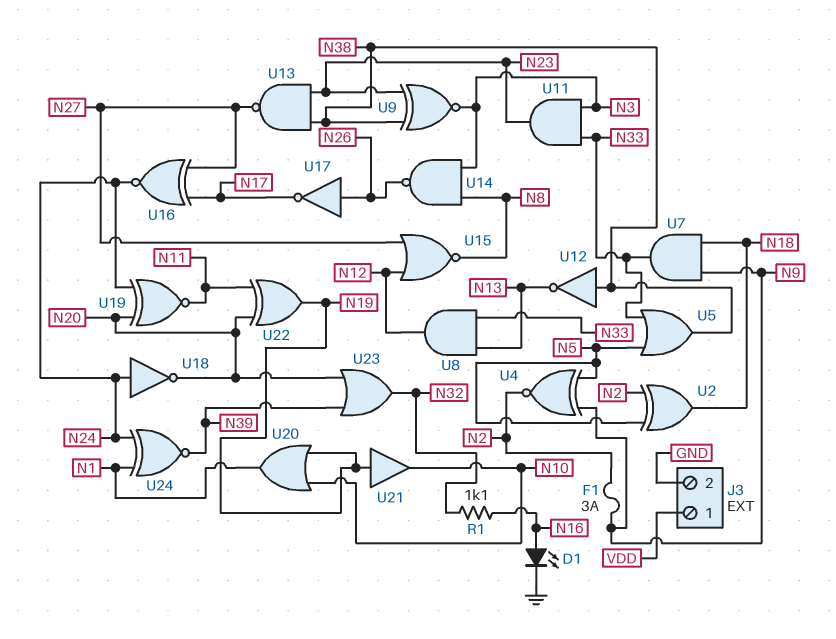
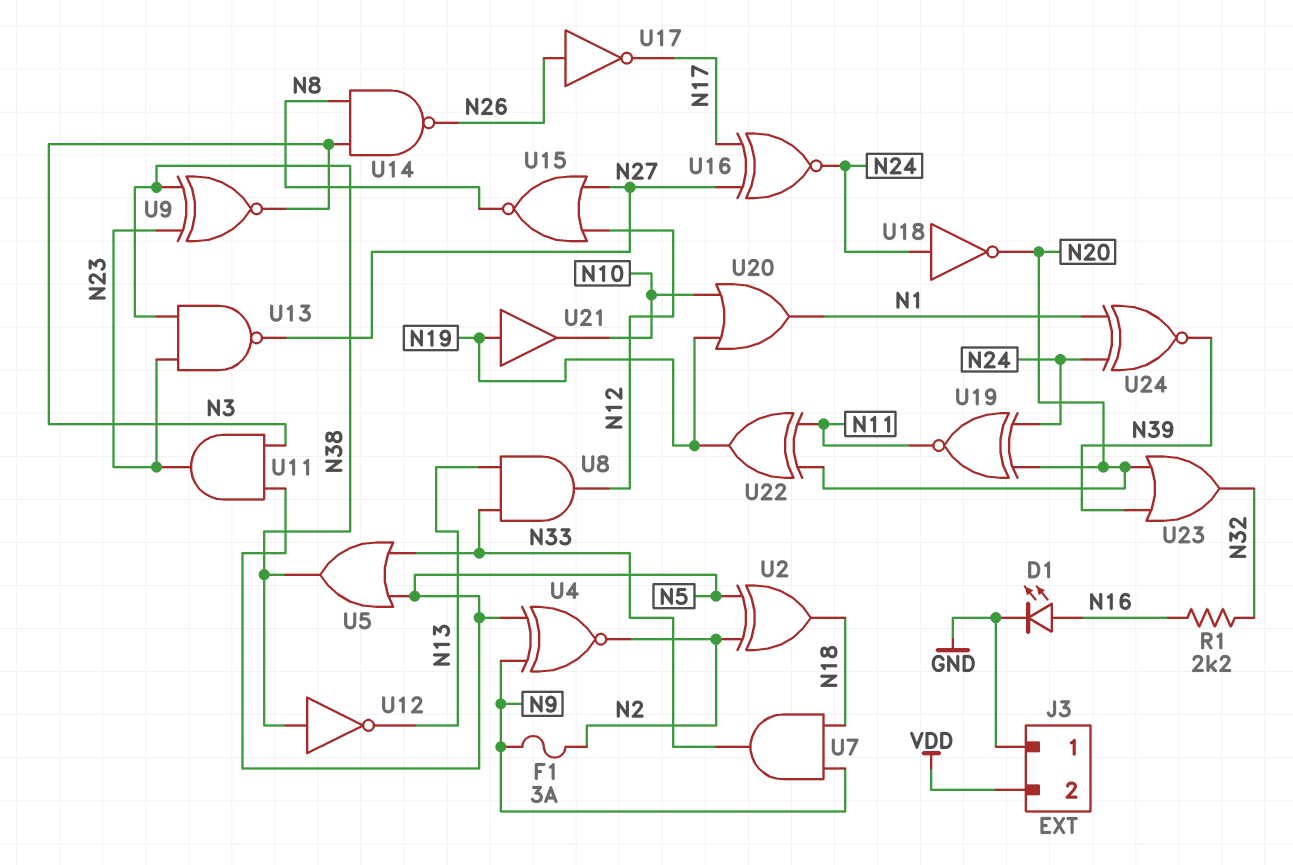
J3 pin 1: VDD -> GND
J3 pin 2: GND -> VDD
R1: 1.1k (N16, N32) -> 2.2k (N16, N32)
U11: AND (in N3, in N33, out N23) -> AND (in N3, in N5, out N23)

